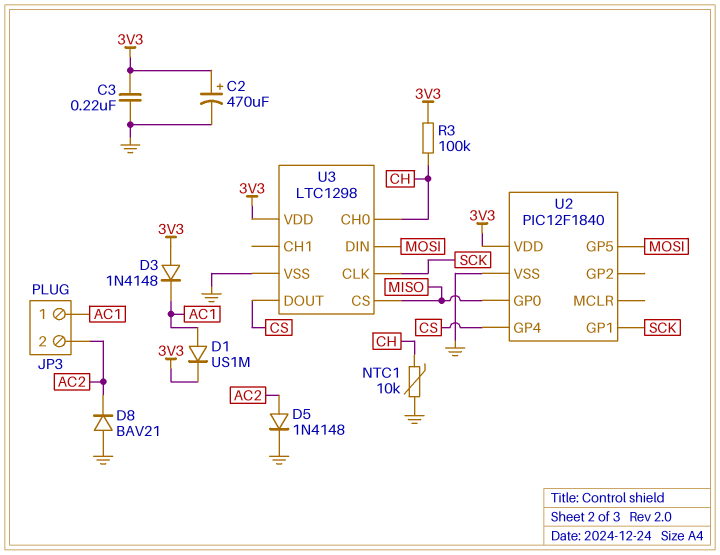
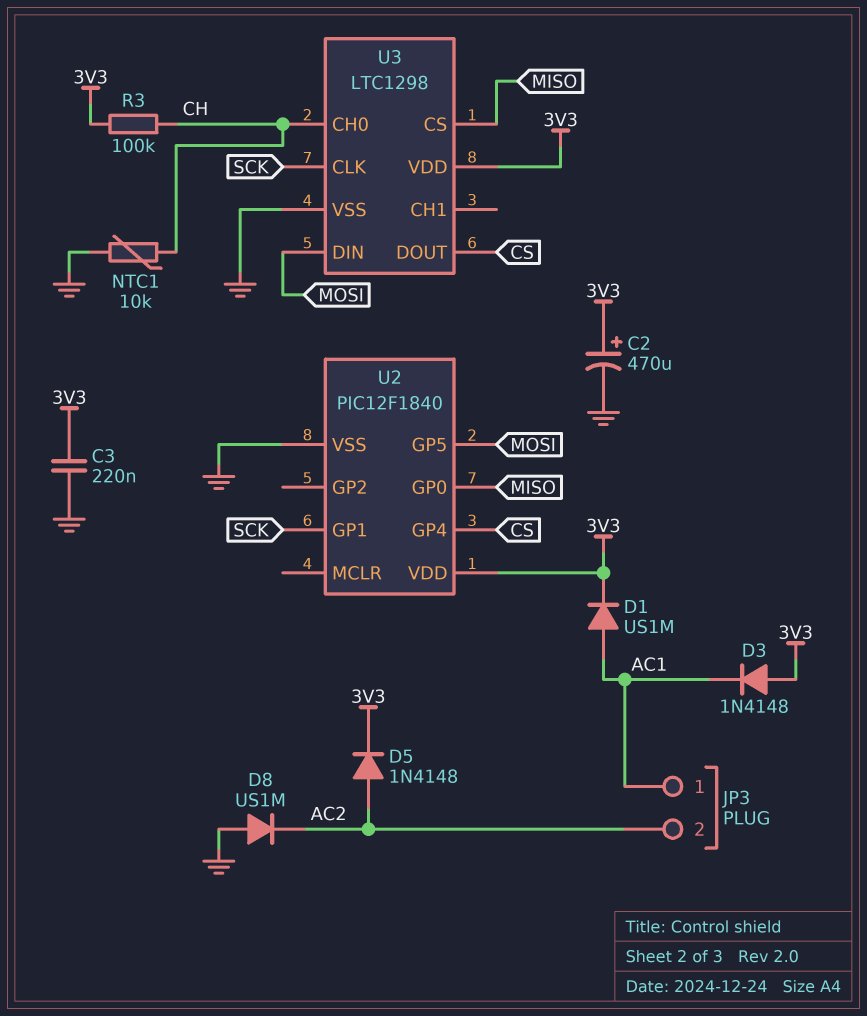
D5: diode 1N4148 (A AC2, K GND) -> diode 1N4148 (A AC2, K 3V3)
D8: diode BAV21 (A GND, K AC2) -> diode US1M (A GND, K AC2)

